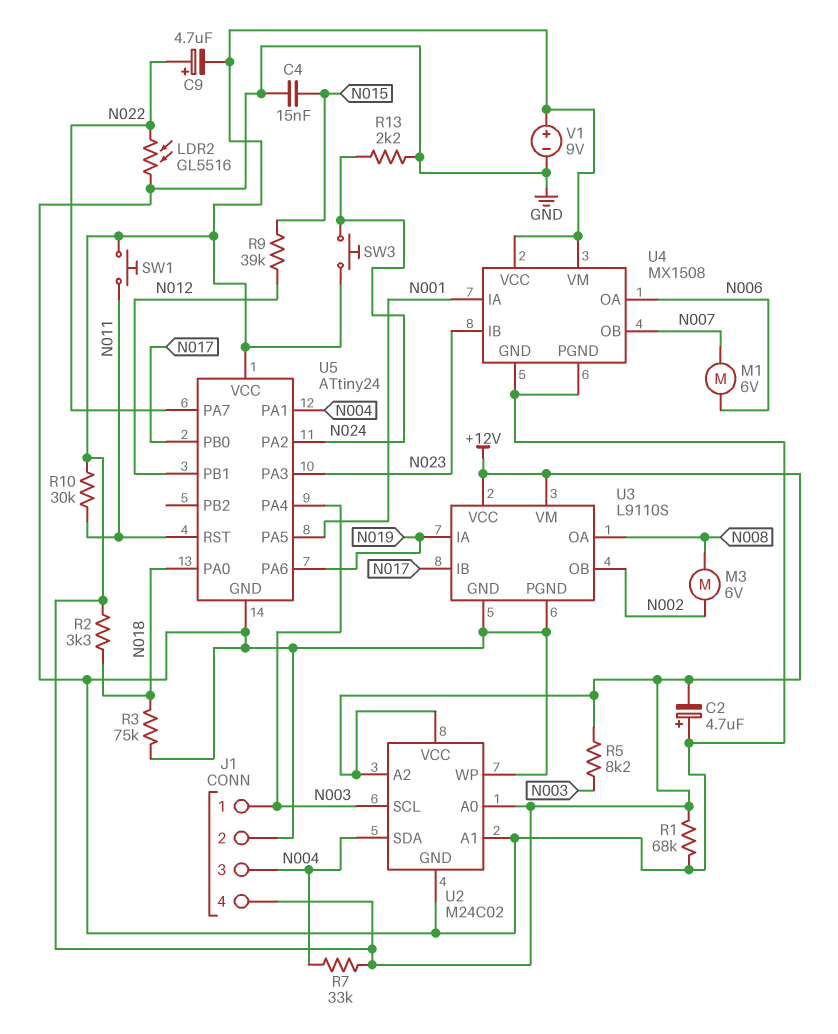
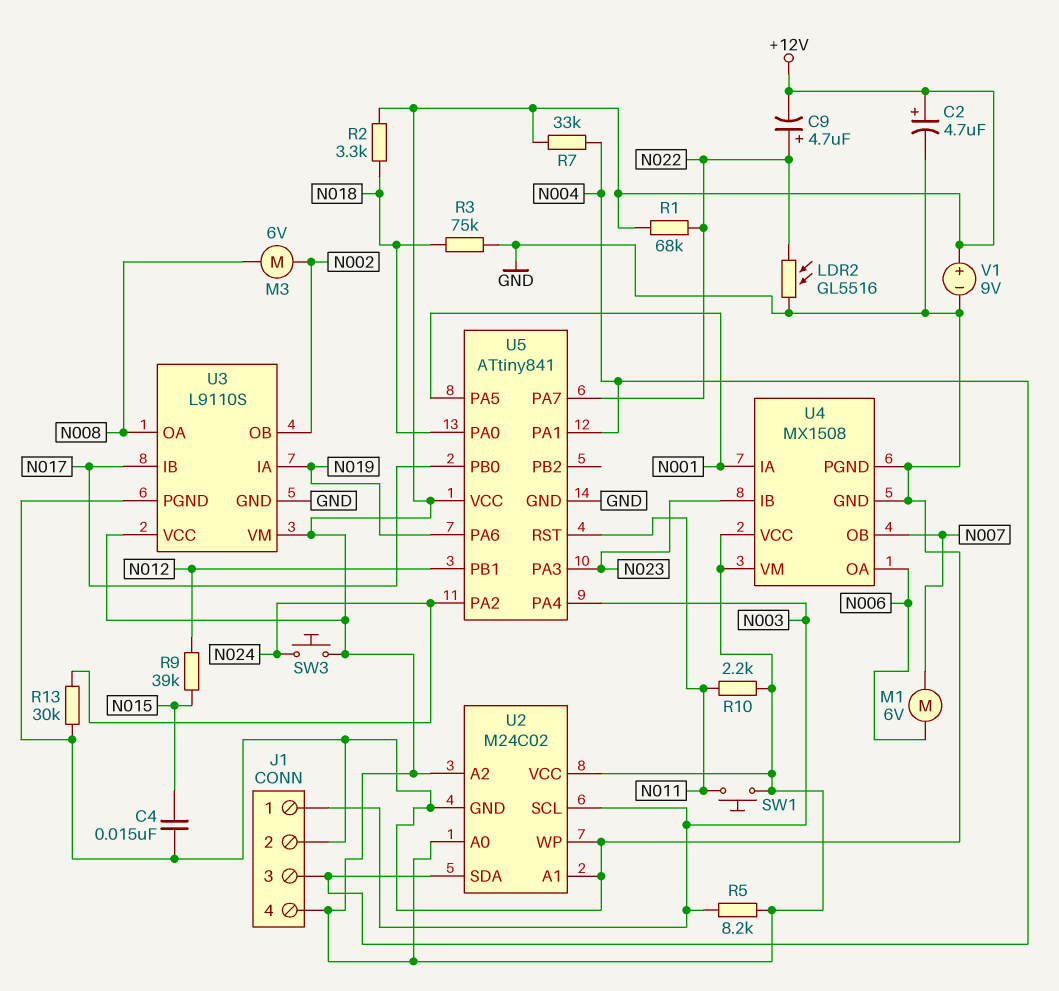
C2: 4.7uF (plus GND, minus +12V) -> 4.7uF (plus +12V, minus GND)
R1: 68k (+12V, GND) -> 68k (+12V, N022)
R10: 30k (+12V, N011) -> 2.2k (+12V, N011)
R13: 2.2k (GND, N024) -> 30k (GND, N024)
U5: ATtiny24 -> ATtiny841

